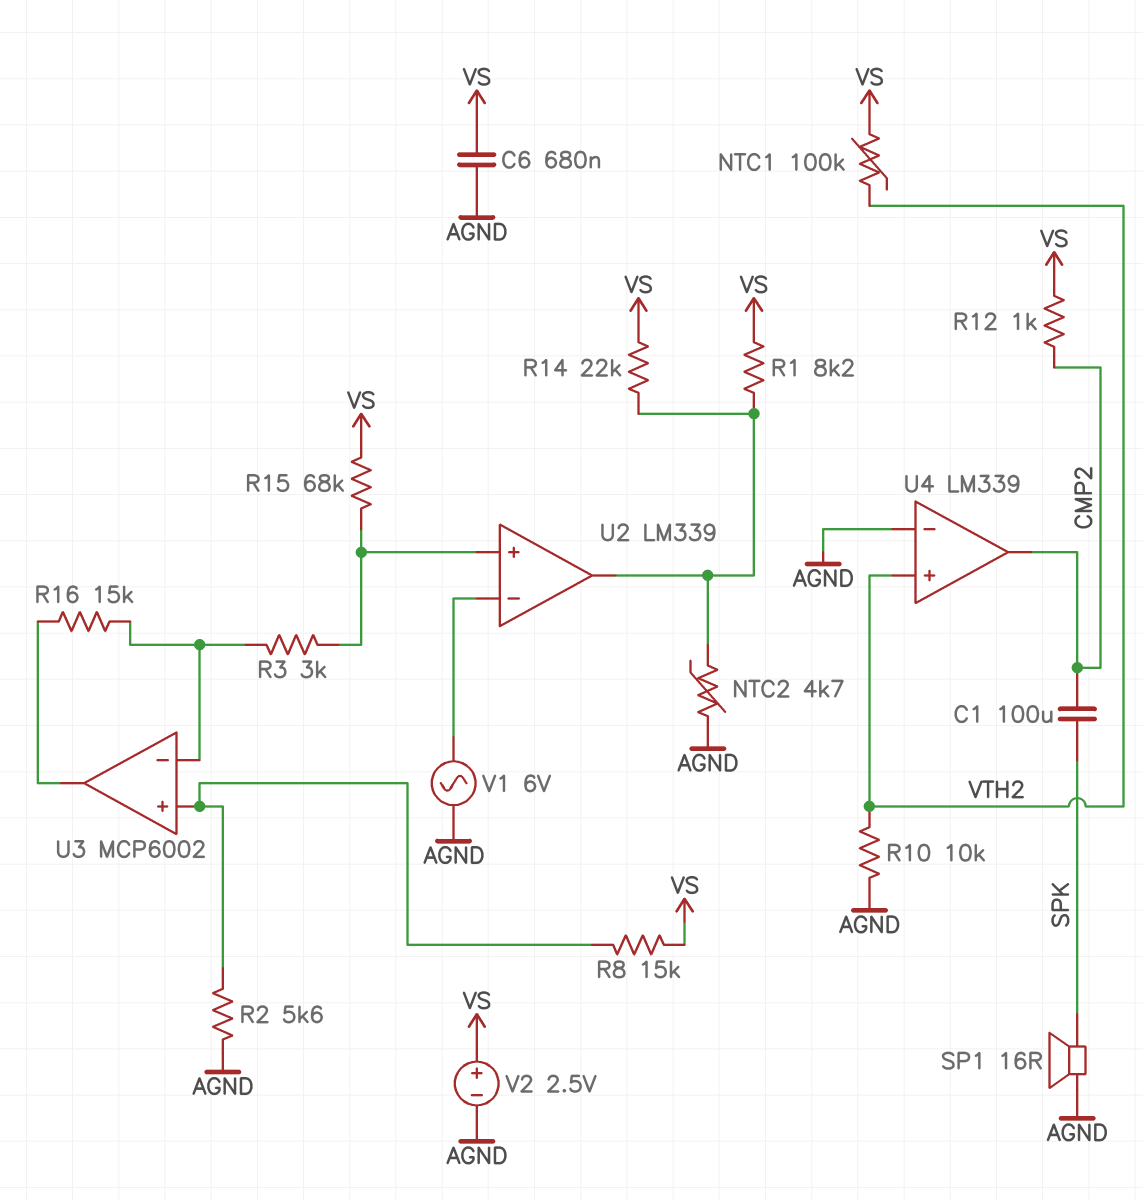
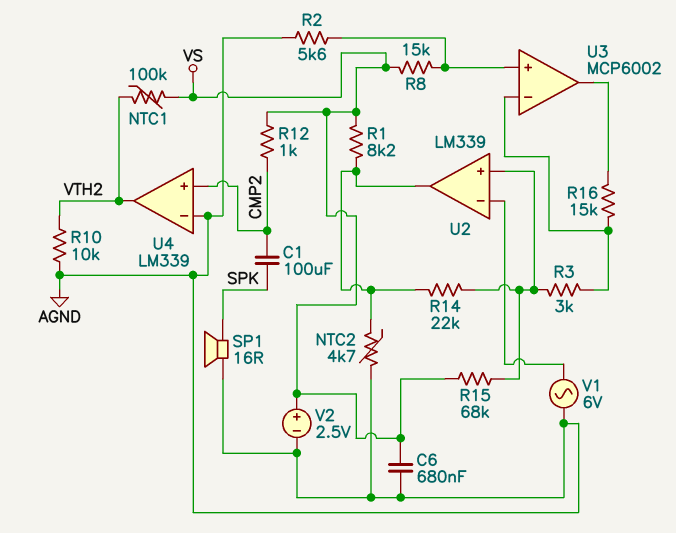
R14: 22k (U2/out, VS) -> 22k (U2/in+, U2/out)
U4 pin in+: VTH2 -> CMP2
U4 pin out: CMP2 -> VTH2

